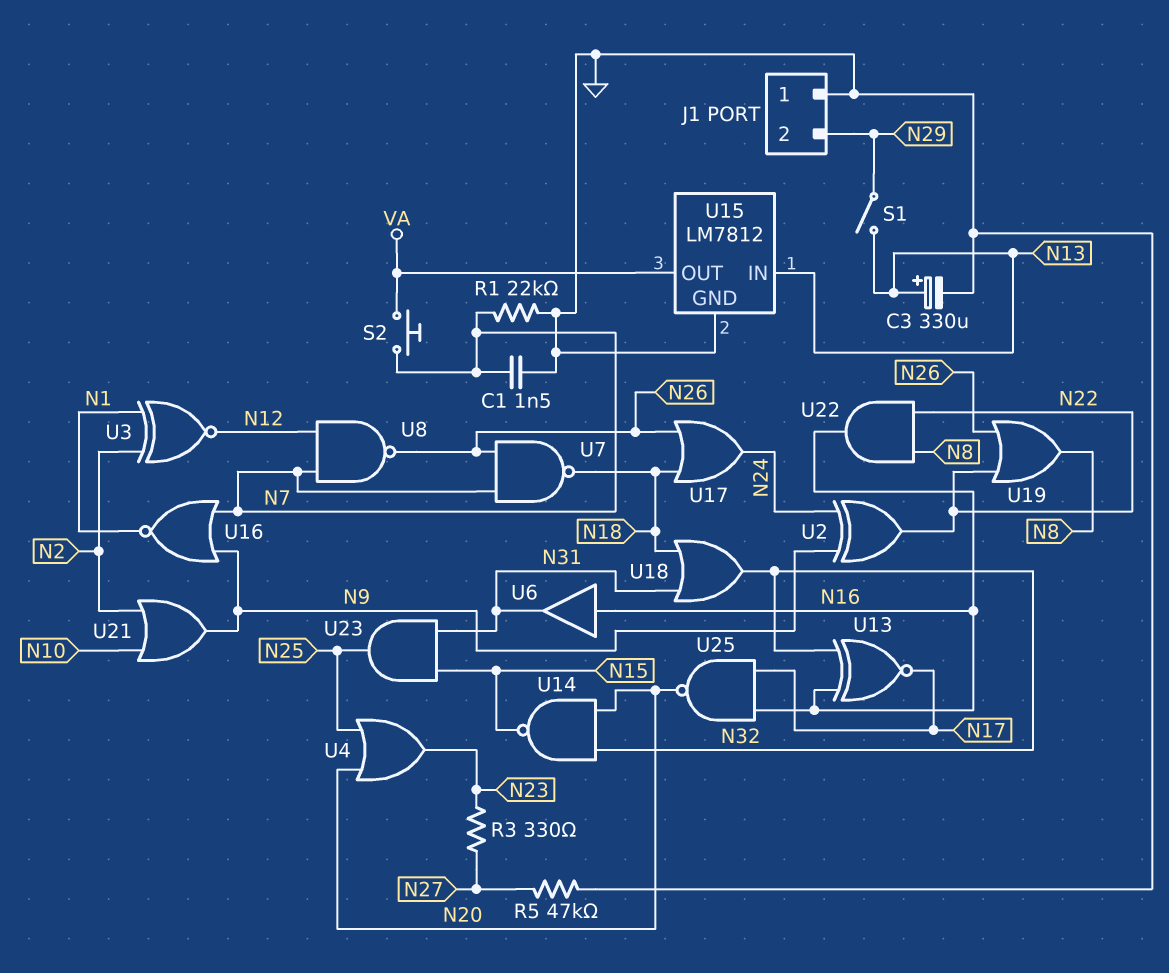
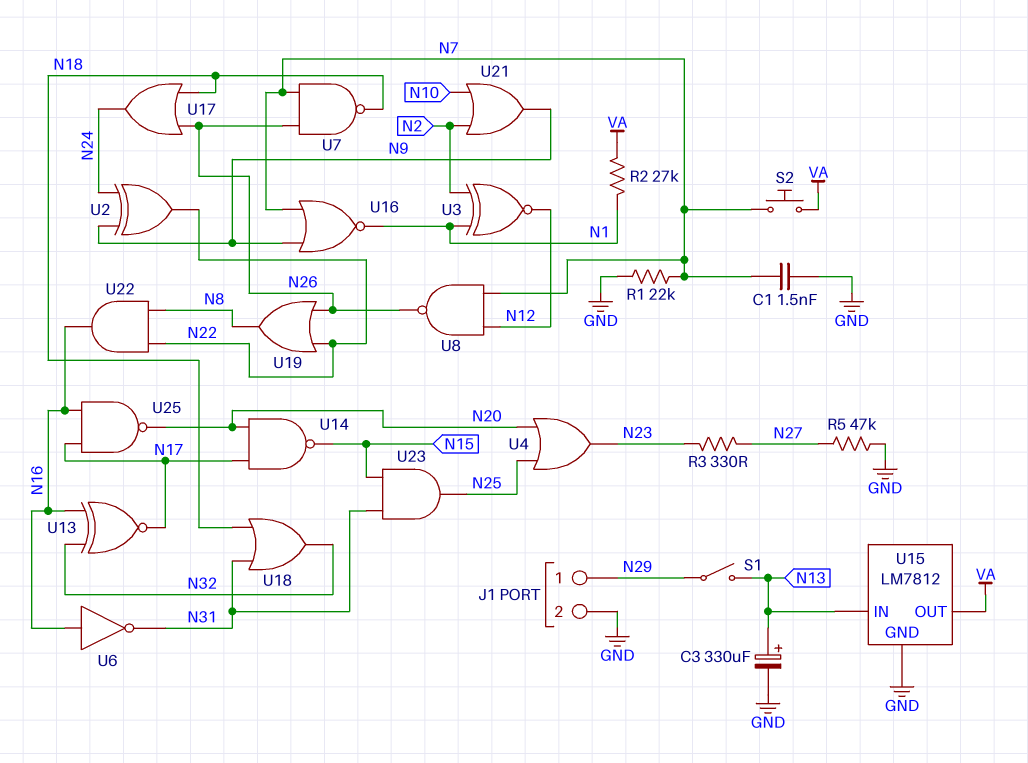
J1 pin 1: GND -> N29
J1 pin 2: N29 -> GND
R2: none -> 27k (N1, VA)
U6: buffer (in N16, out N31) -> NOT (in N16, out N31)
U14: NAND (in N20, in N32, out N15) -> NAND (in N17, in N20, out N15)

